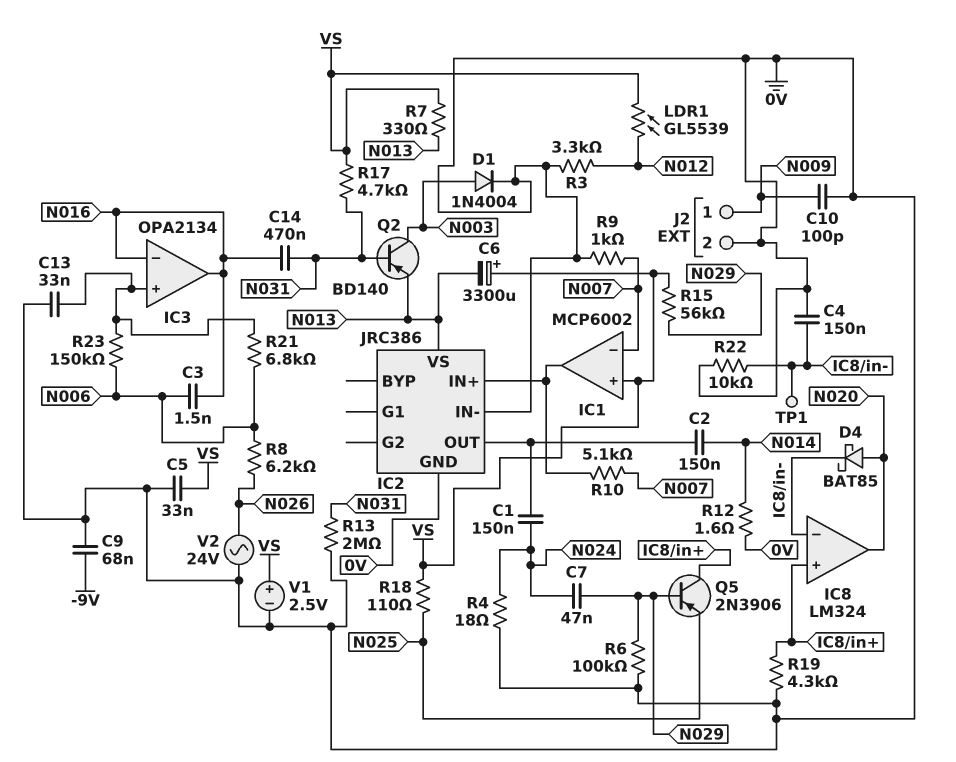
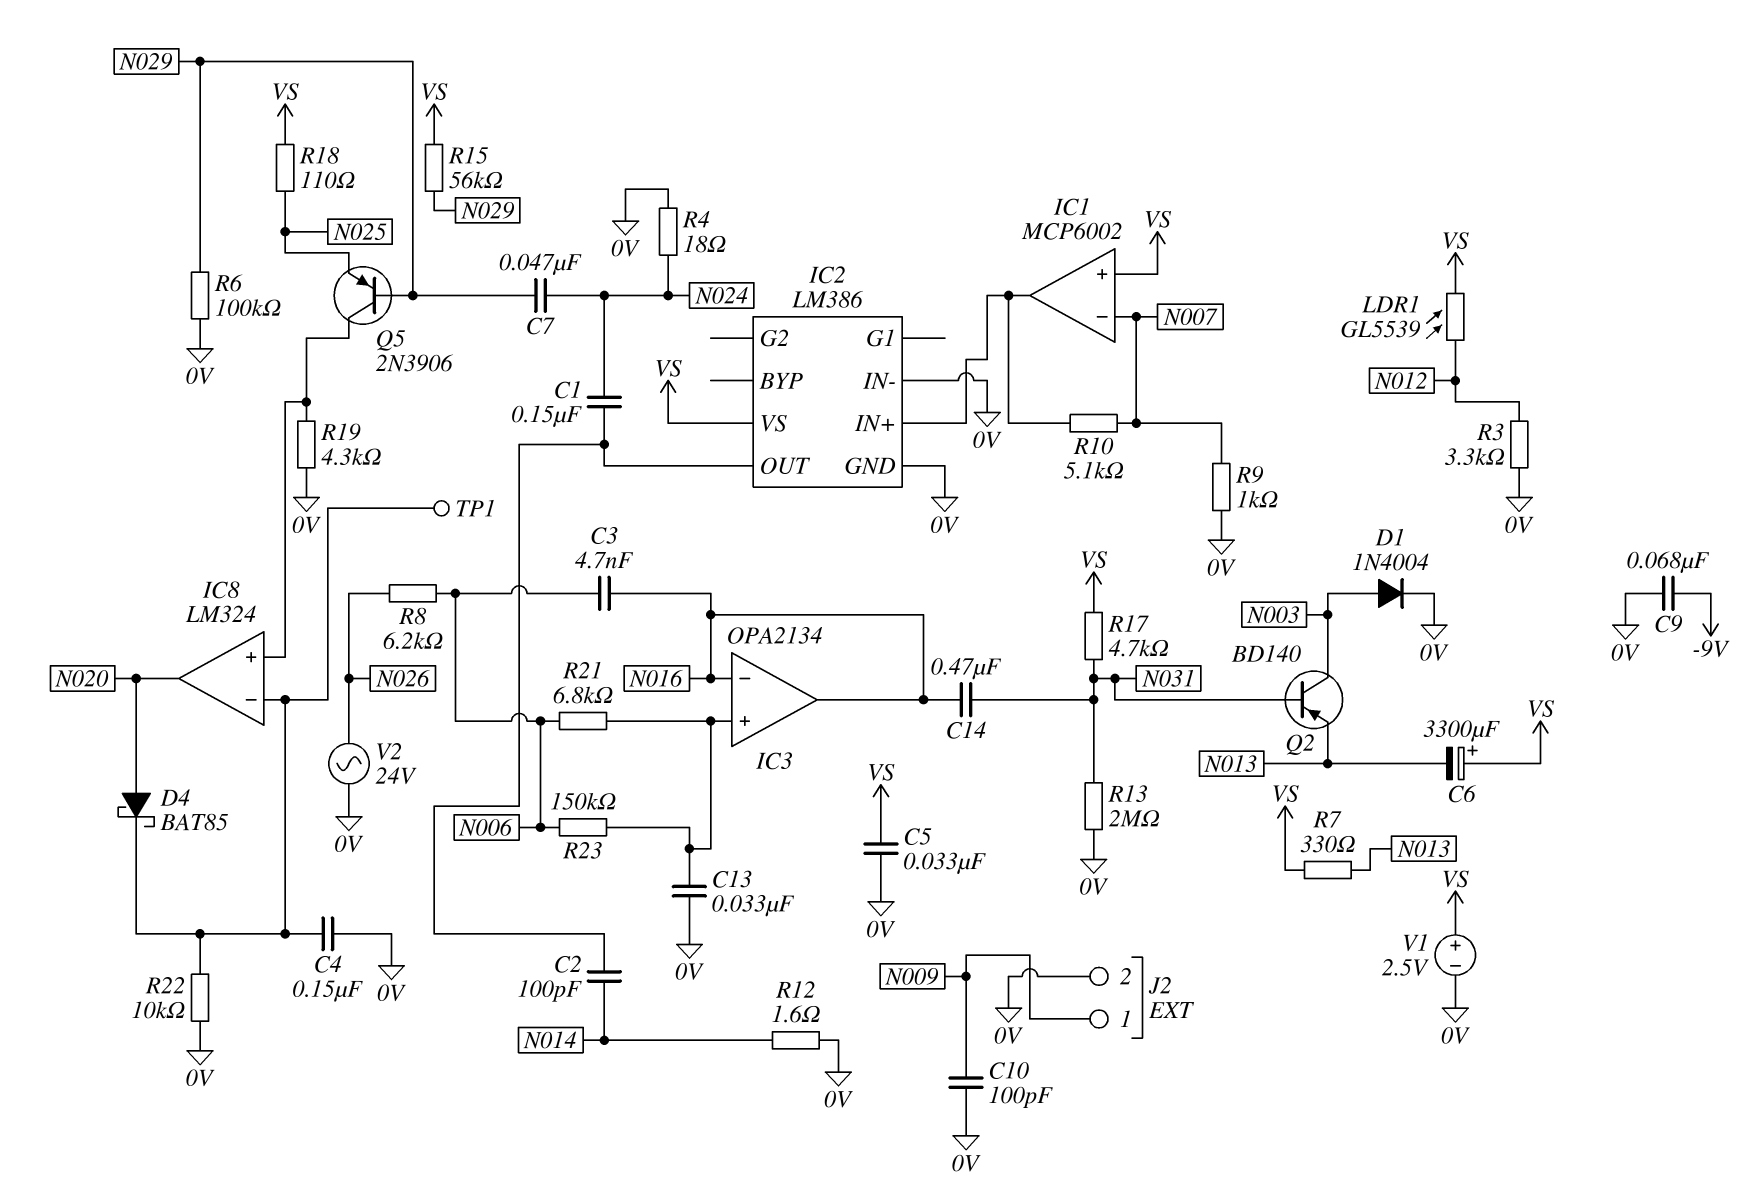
C2: 150nF (IC2/OUT, N014) -> 100pF (IC2/OUT, N014)
C3: 1.5nF (N006, N016) -> 4.7nF (N006, N016)
IC2: JRC386 -> LM386
IC2 pin VS: N013 -> VS

